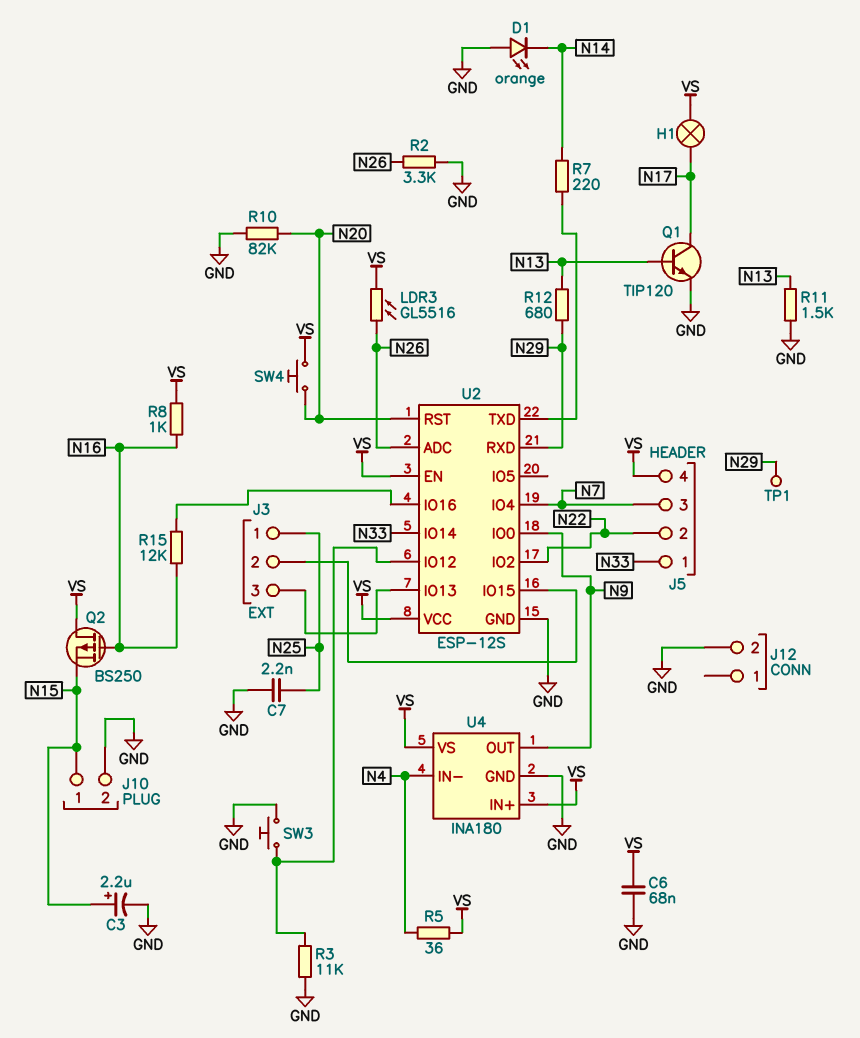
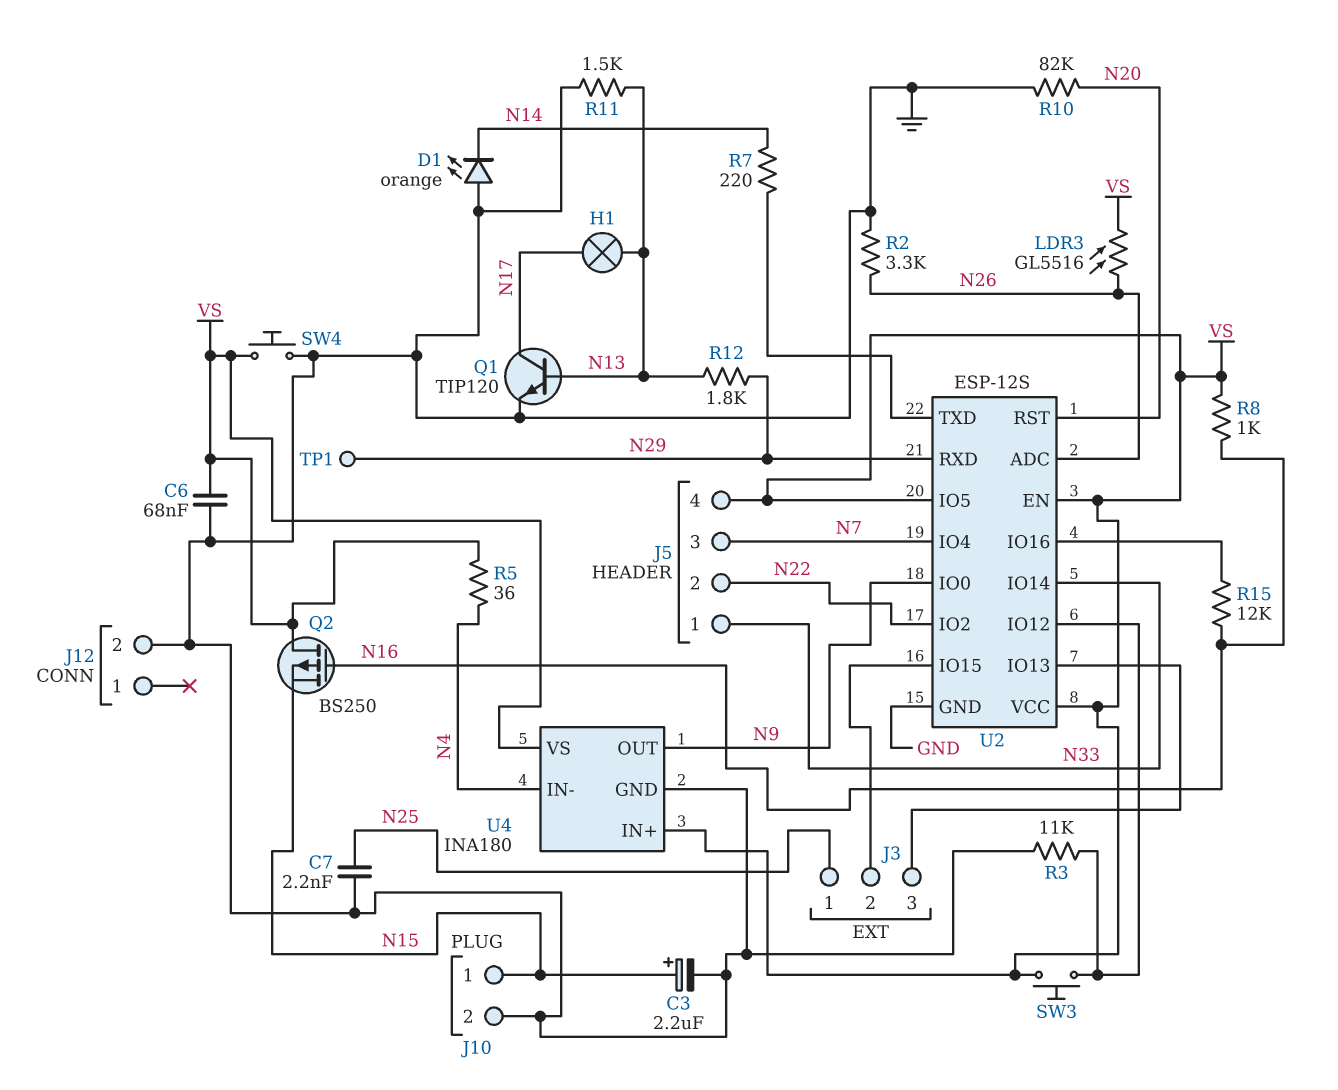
H1: lamp (N17, VS) -> lamp (N13, N17)
R12: 680 (N13, N29) -> 1.8k (N13, N29)
SW3: button (GND, U2/IO12) -> button (U2/IO12, VS)
SW4: button (N20, VS) -> button (GND, VS)
U2 pin IO5: none -> VS

